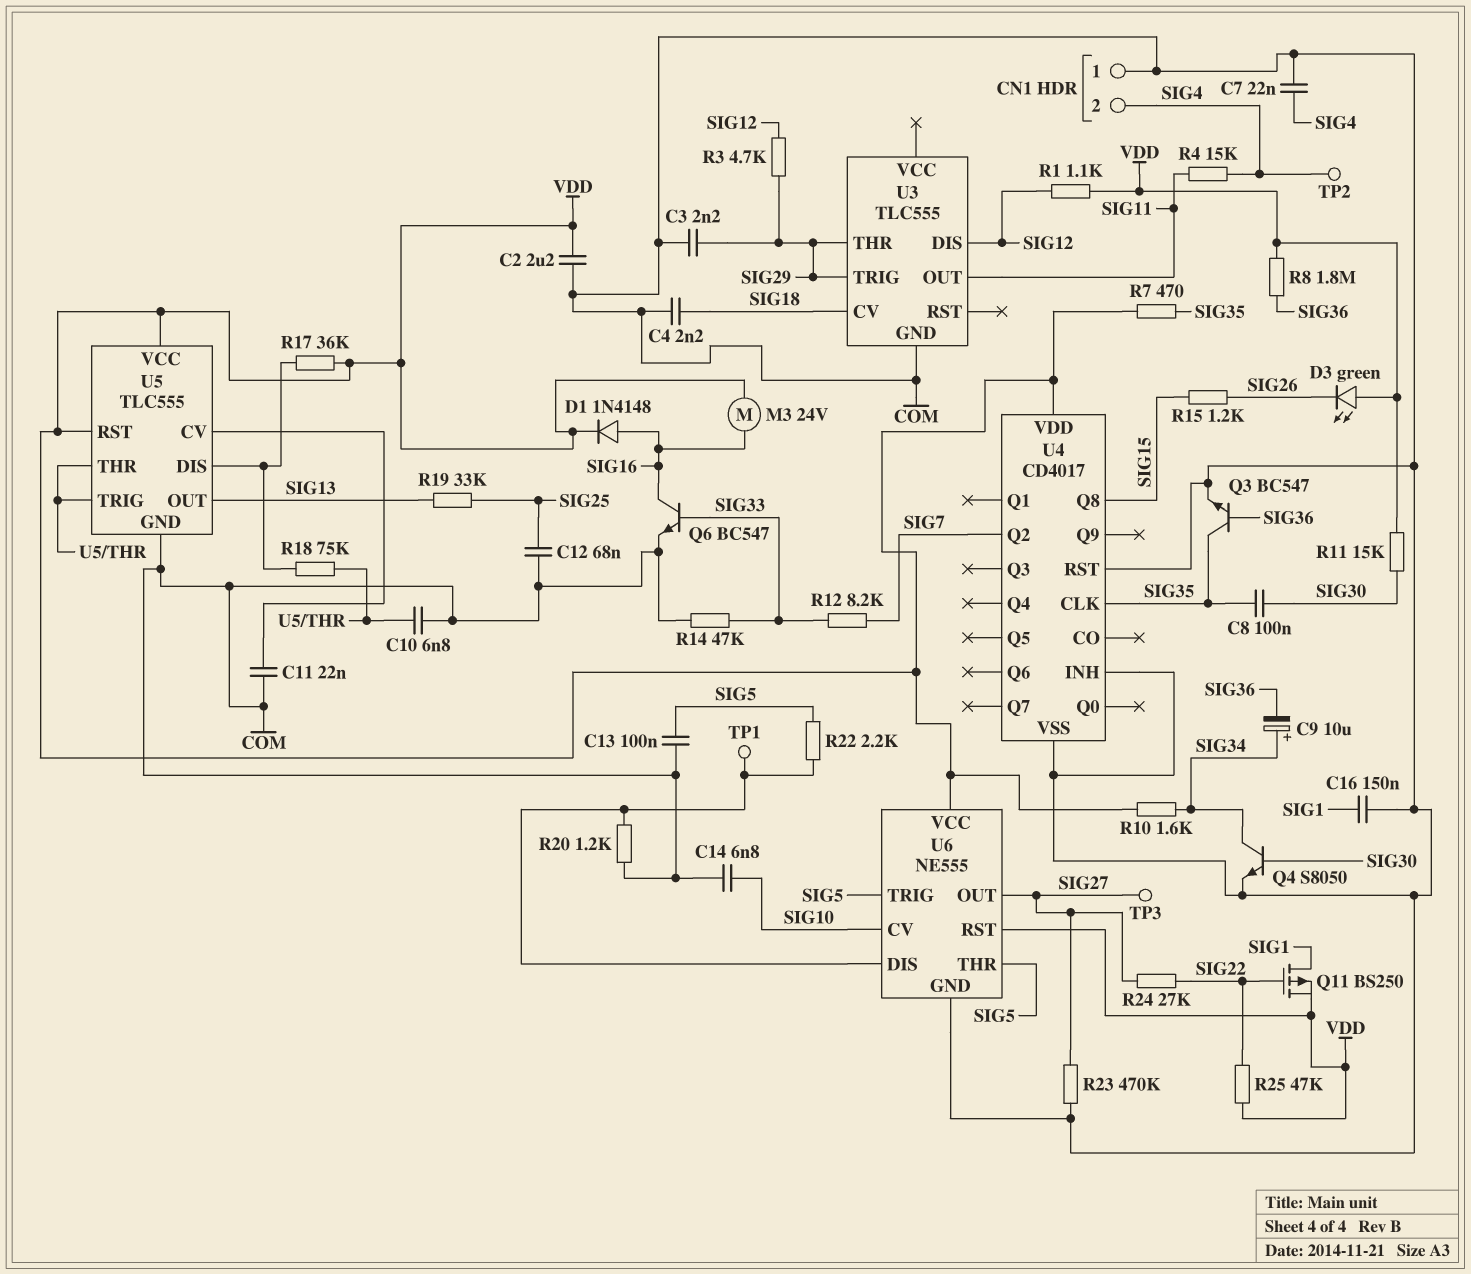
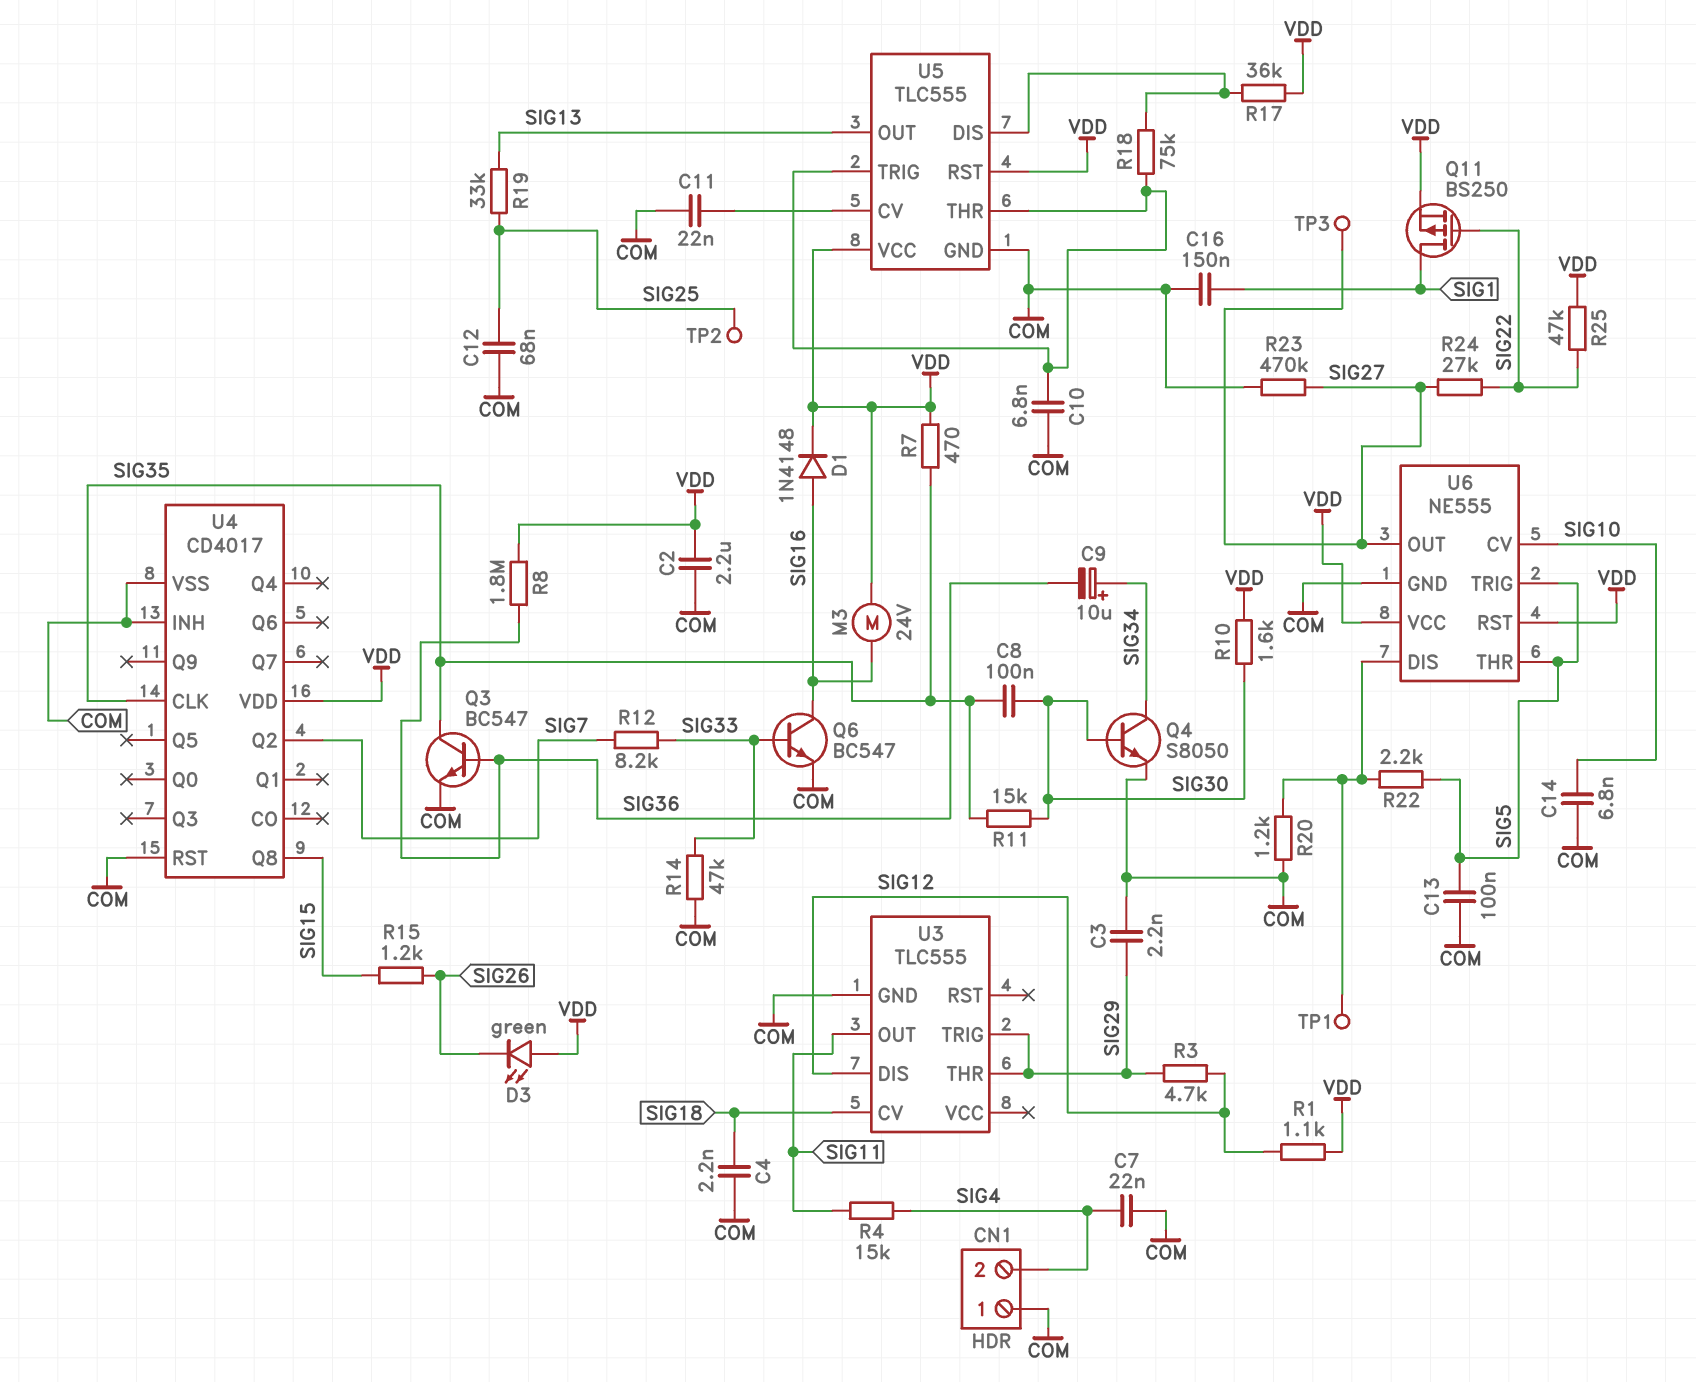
R10: 1.6k (SIG34, VDD) -> 1.6k (SIG30, VDD)
R11: 15k (SIG30, VDD) -> 15k (SIG30, SIG35)
TP2: test point (SIG4) -> test point (SIG25)

